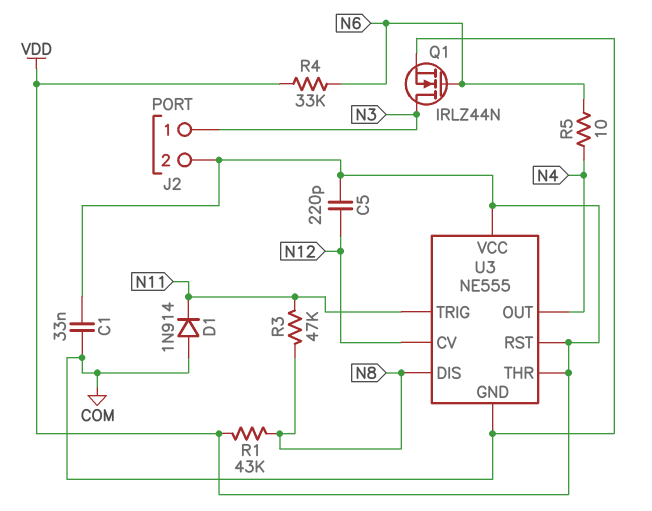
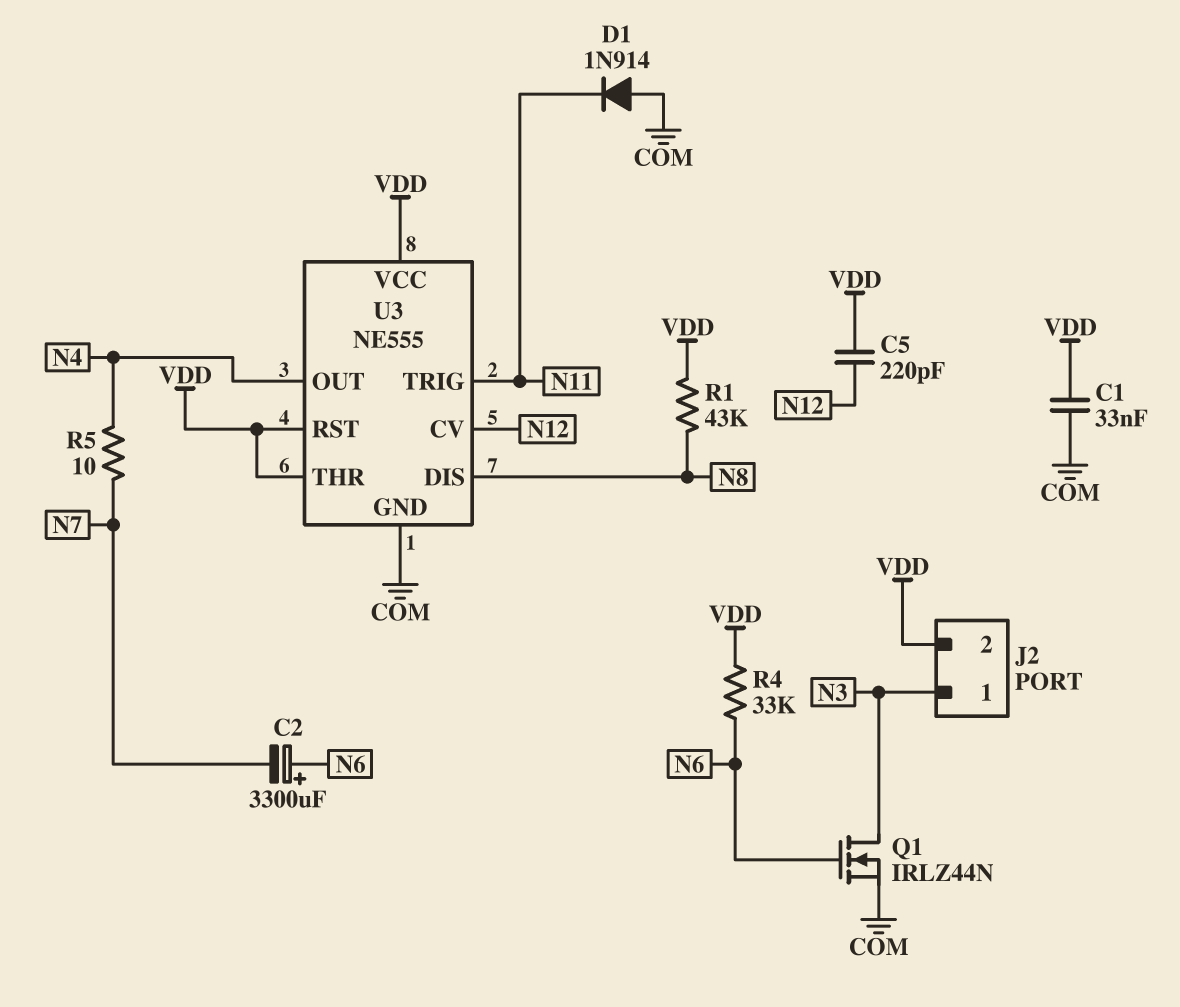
C2: none -> 3300uF (plus N6, minus N7)
R3: 47k (N8, N11) -> none
R5: 10 (N4, N6) -> 10 (N4, N7)

